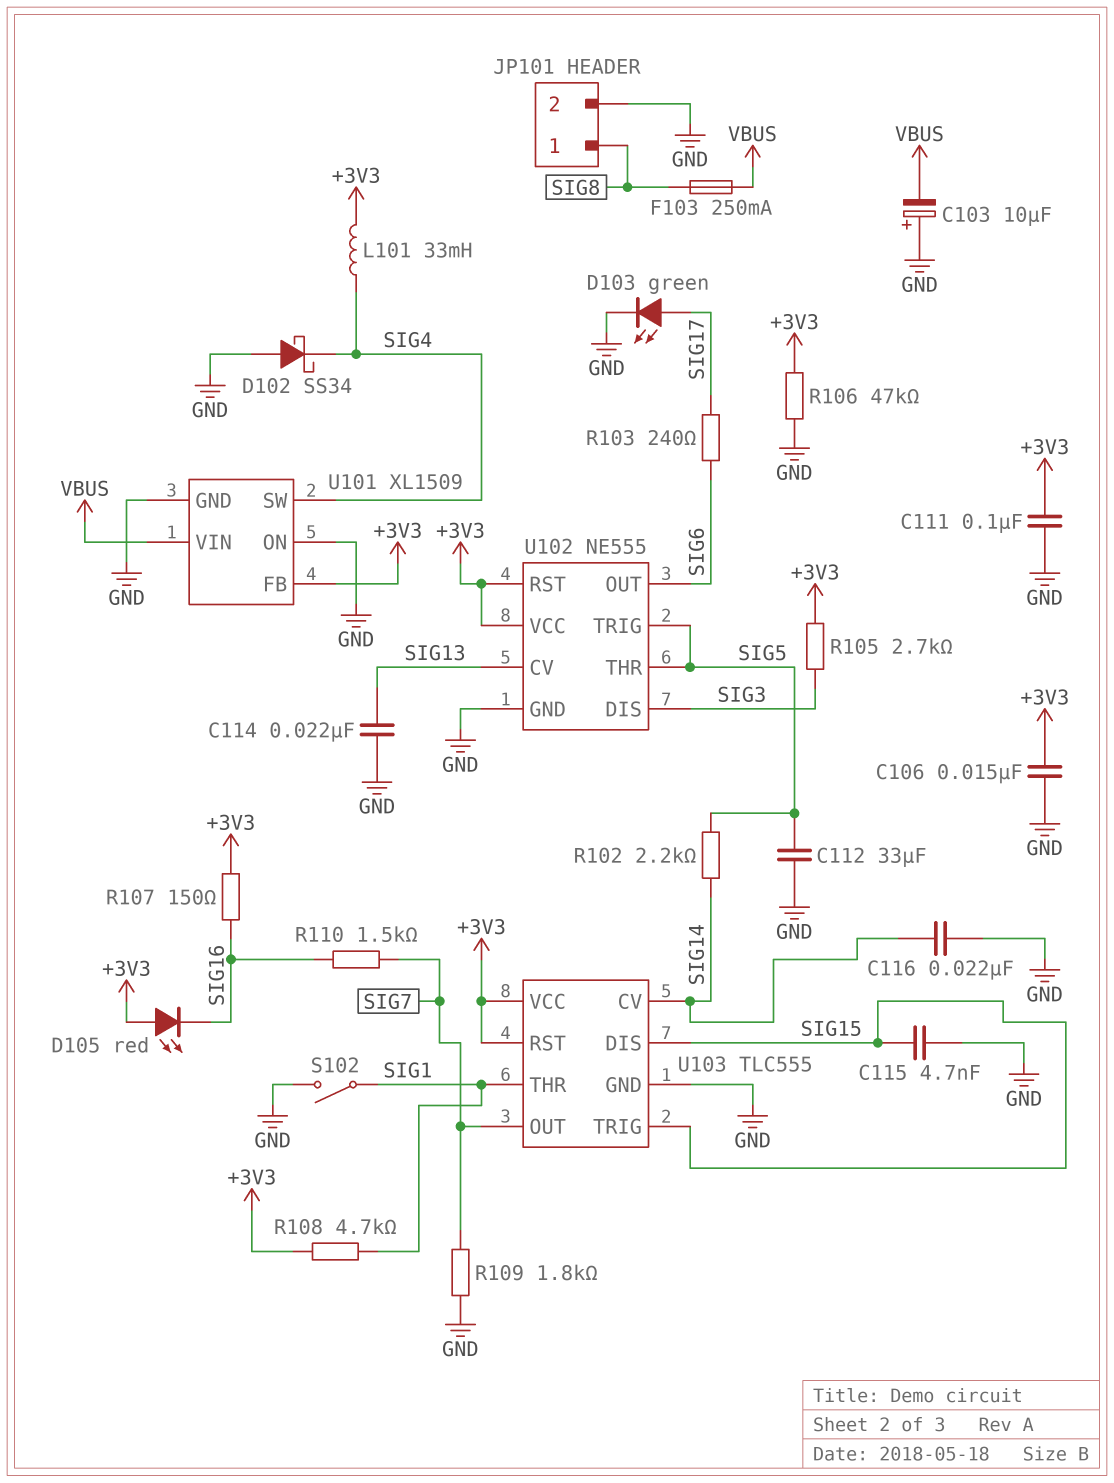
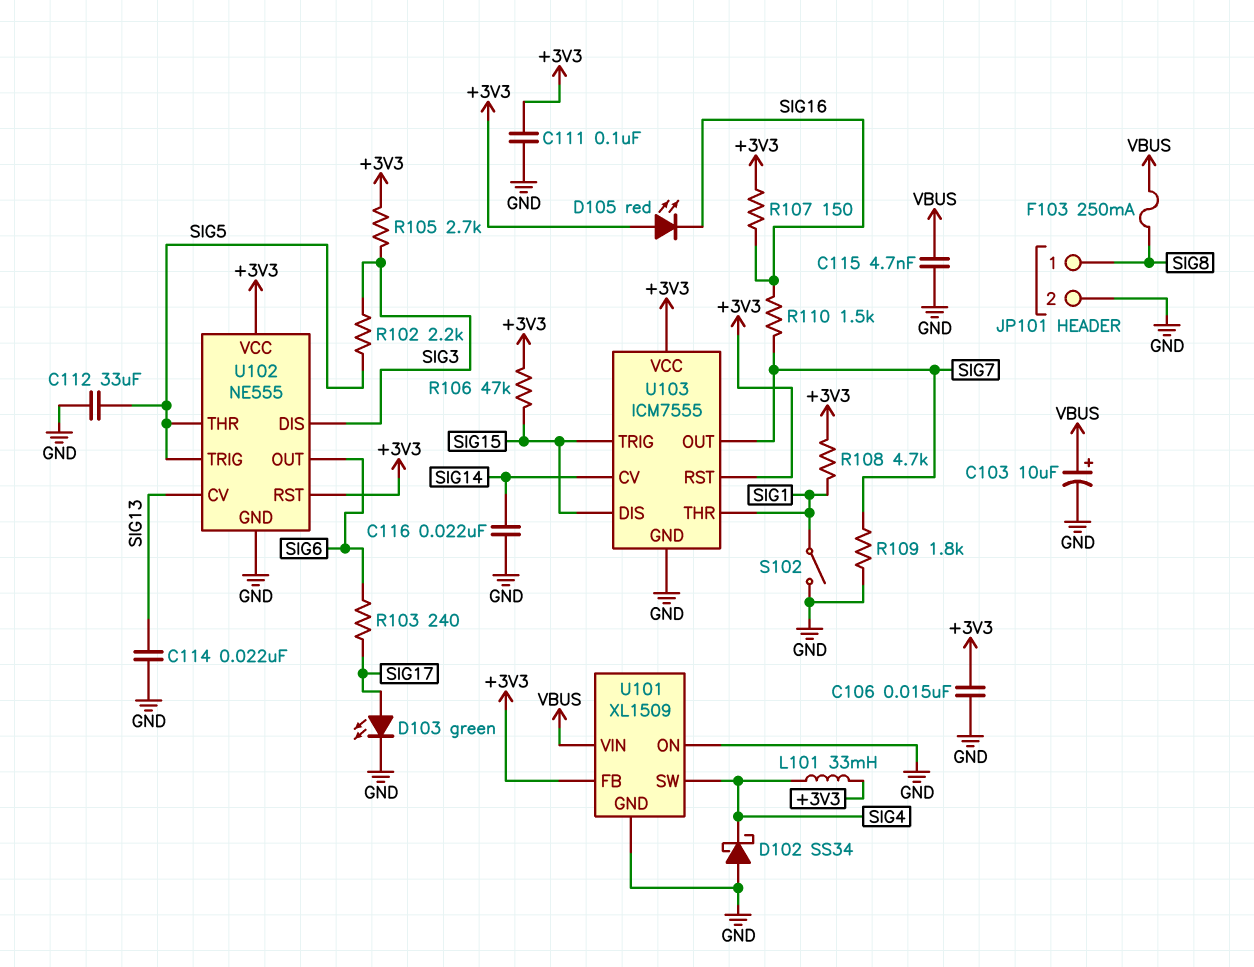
C103: 10uF (plus GND, minus VBUS) -> 10uF (plus VBUS, minus GND)
C115: 4.7nF (GND, SIG15) -> 4.7nF (GND, VBUS)
R102: 2.2k (SIG5, SIG14) -> 2.2k (SIG3, SIG5)
R106: 47k (+3V3, GND) -> 47k (+3V3, SIG15)
U103: TLC555 -> ICM7555

